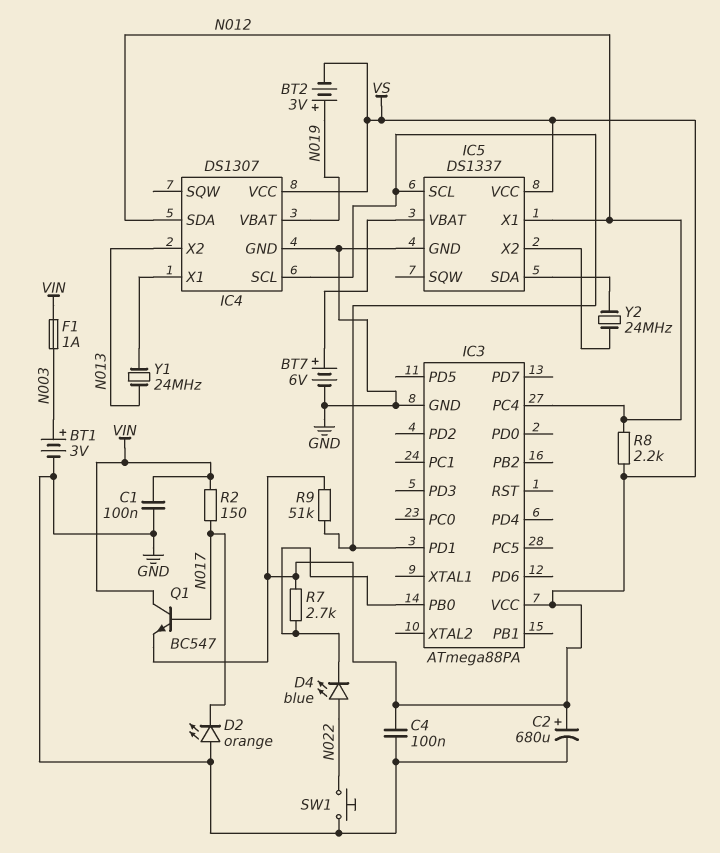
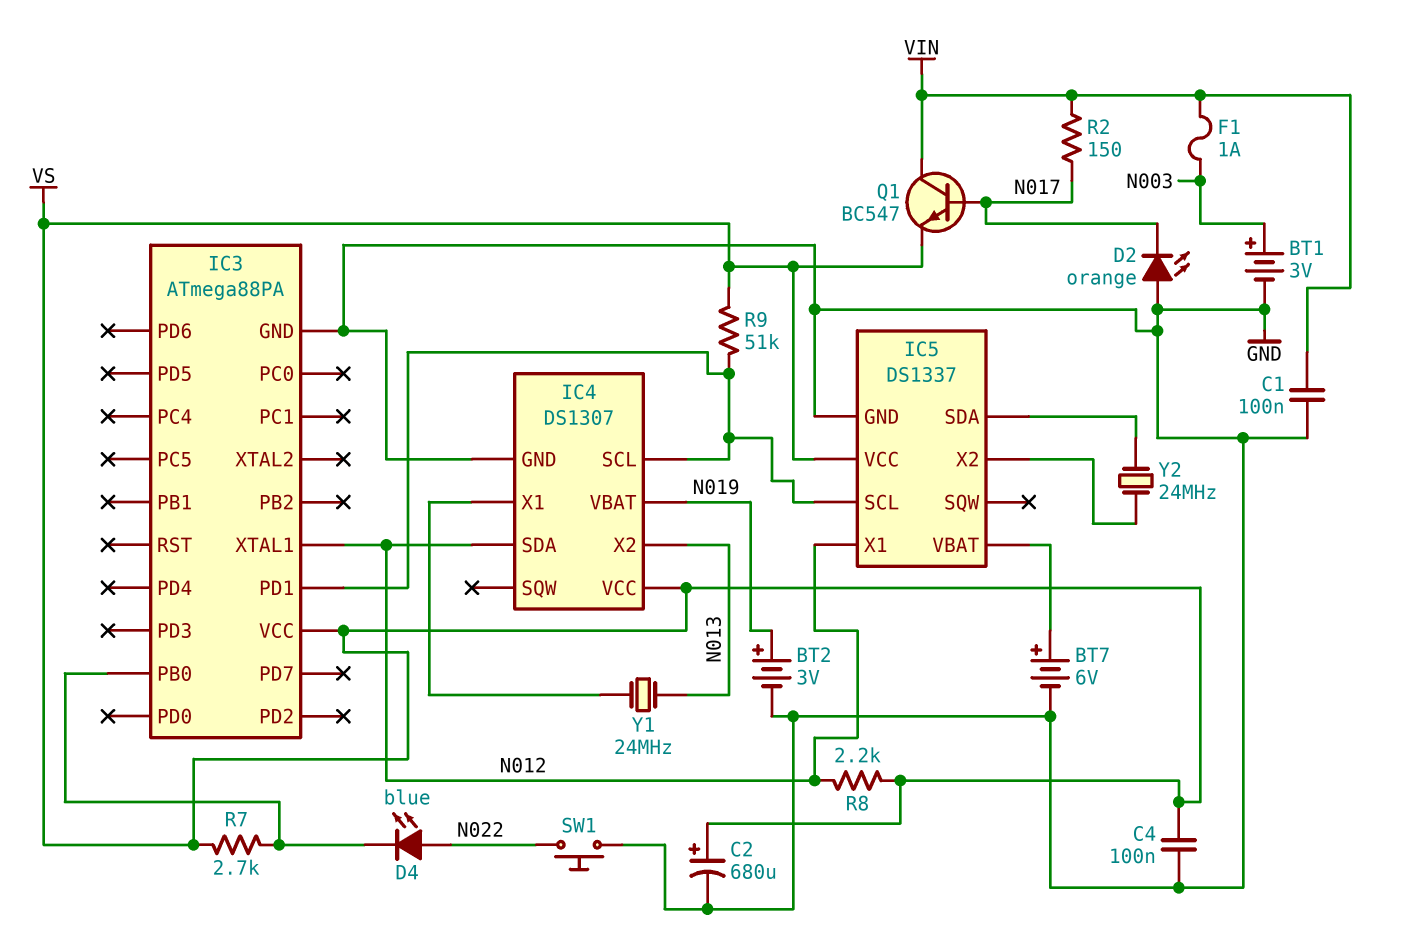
BT2: 3V (plus N019, minus VS) -> 3V (plus N019, minus GND)
IC3 pin PC4: N012 -> none
IC3 pin XTAL1: none -> N012

